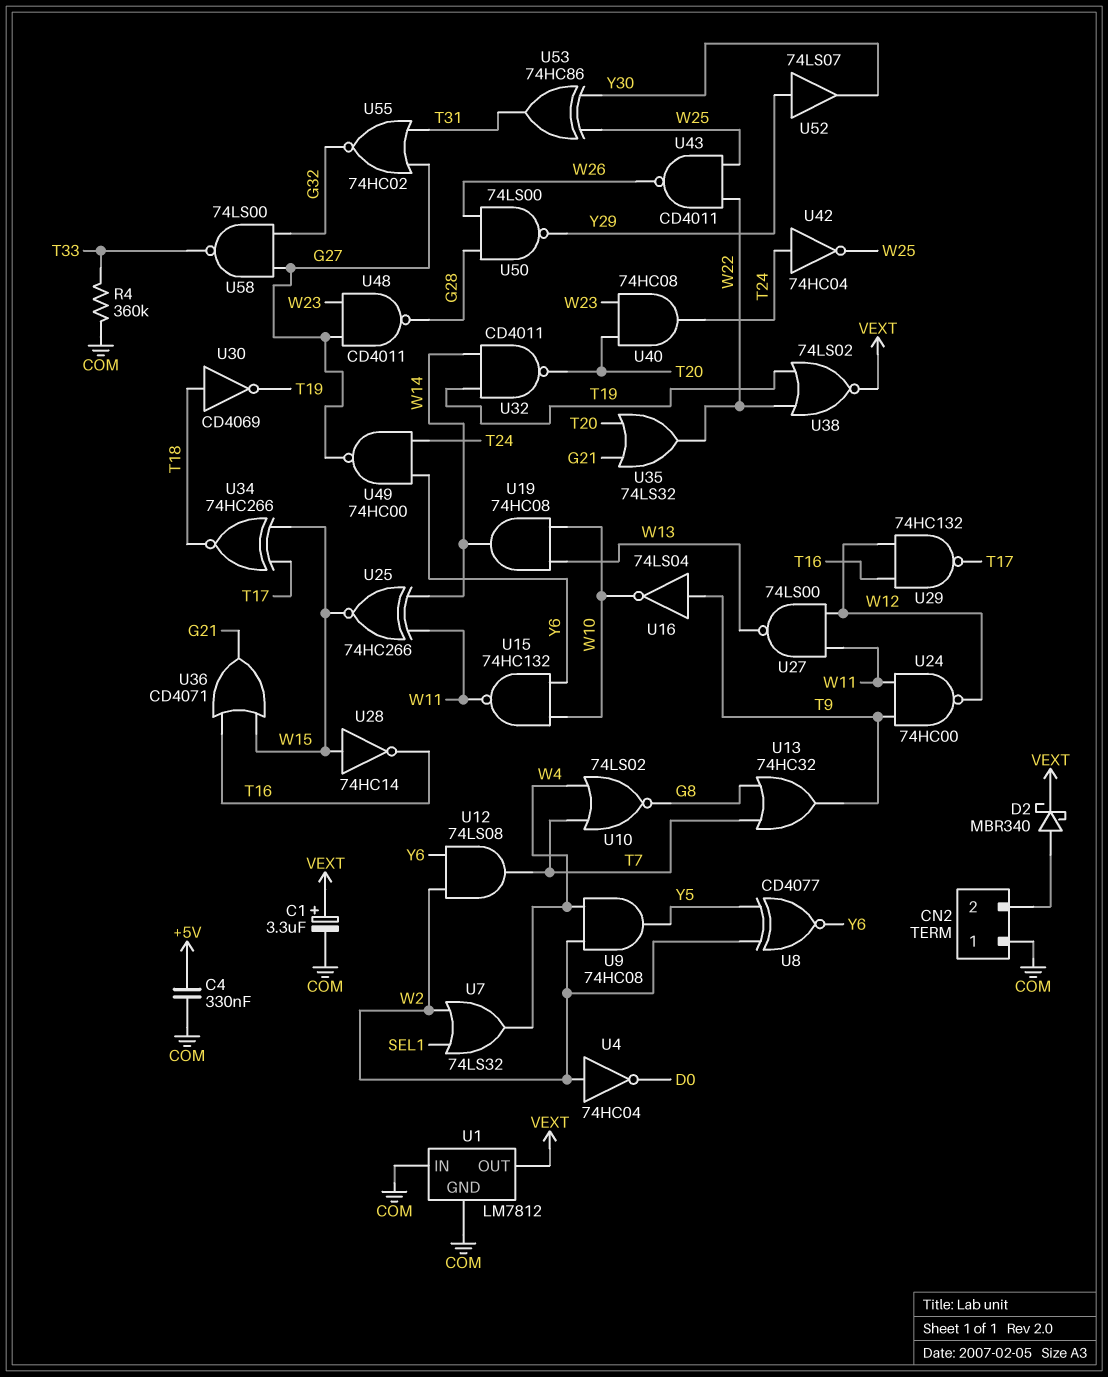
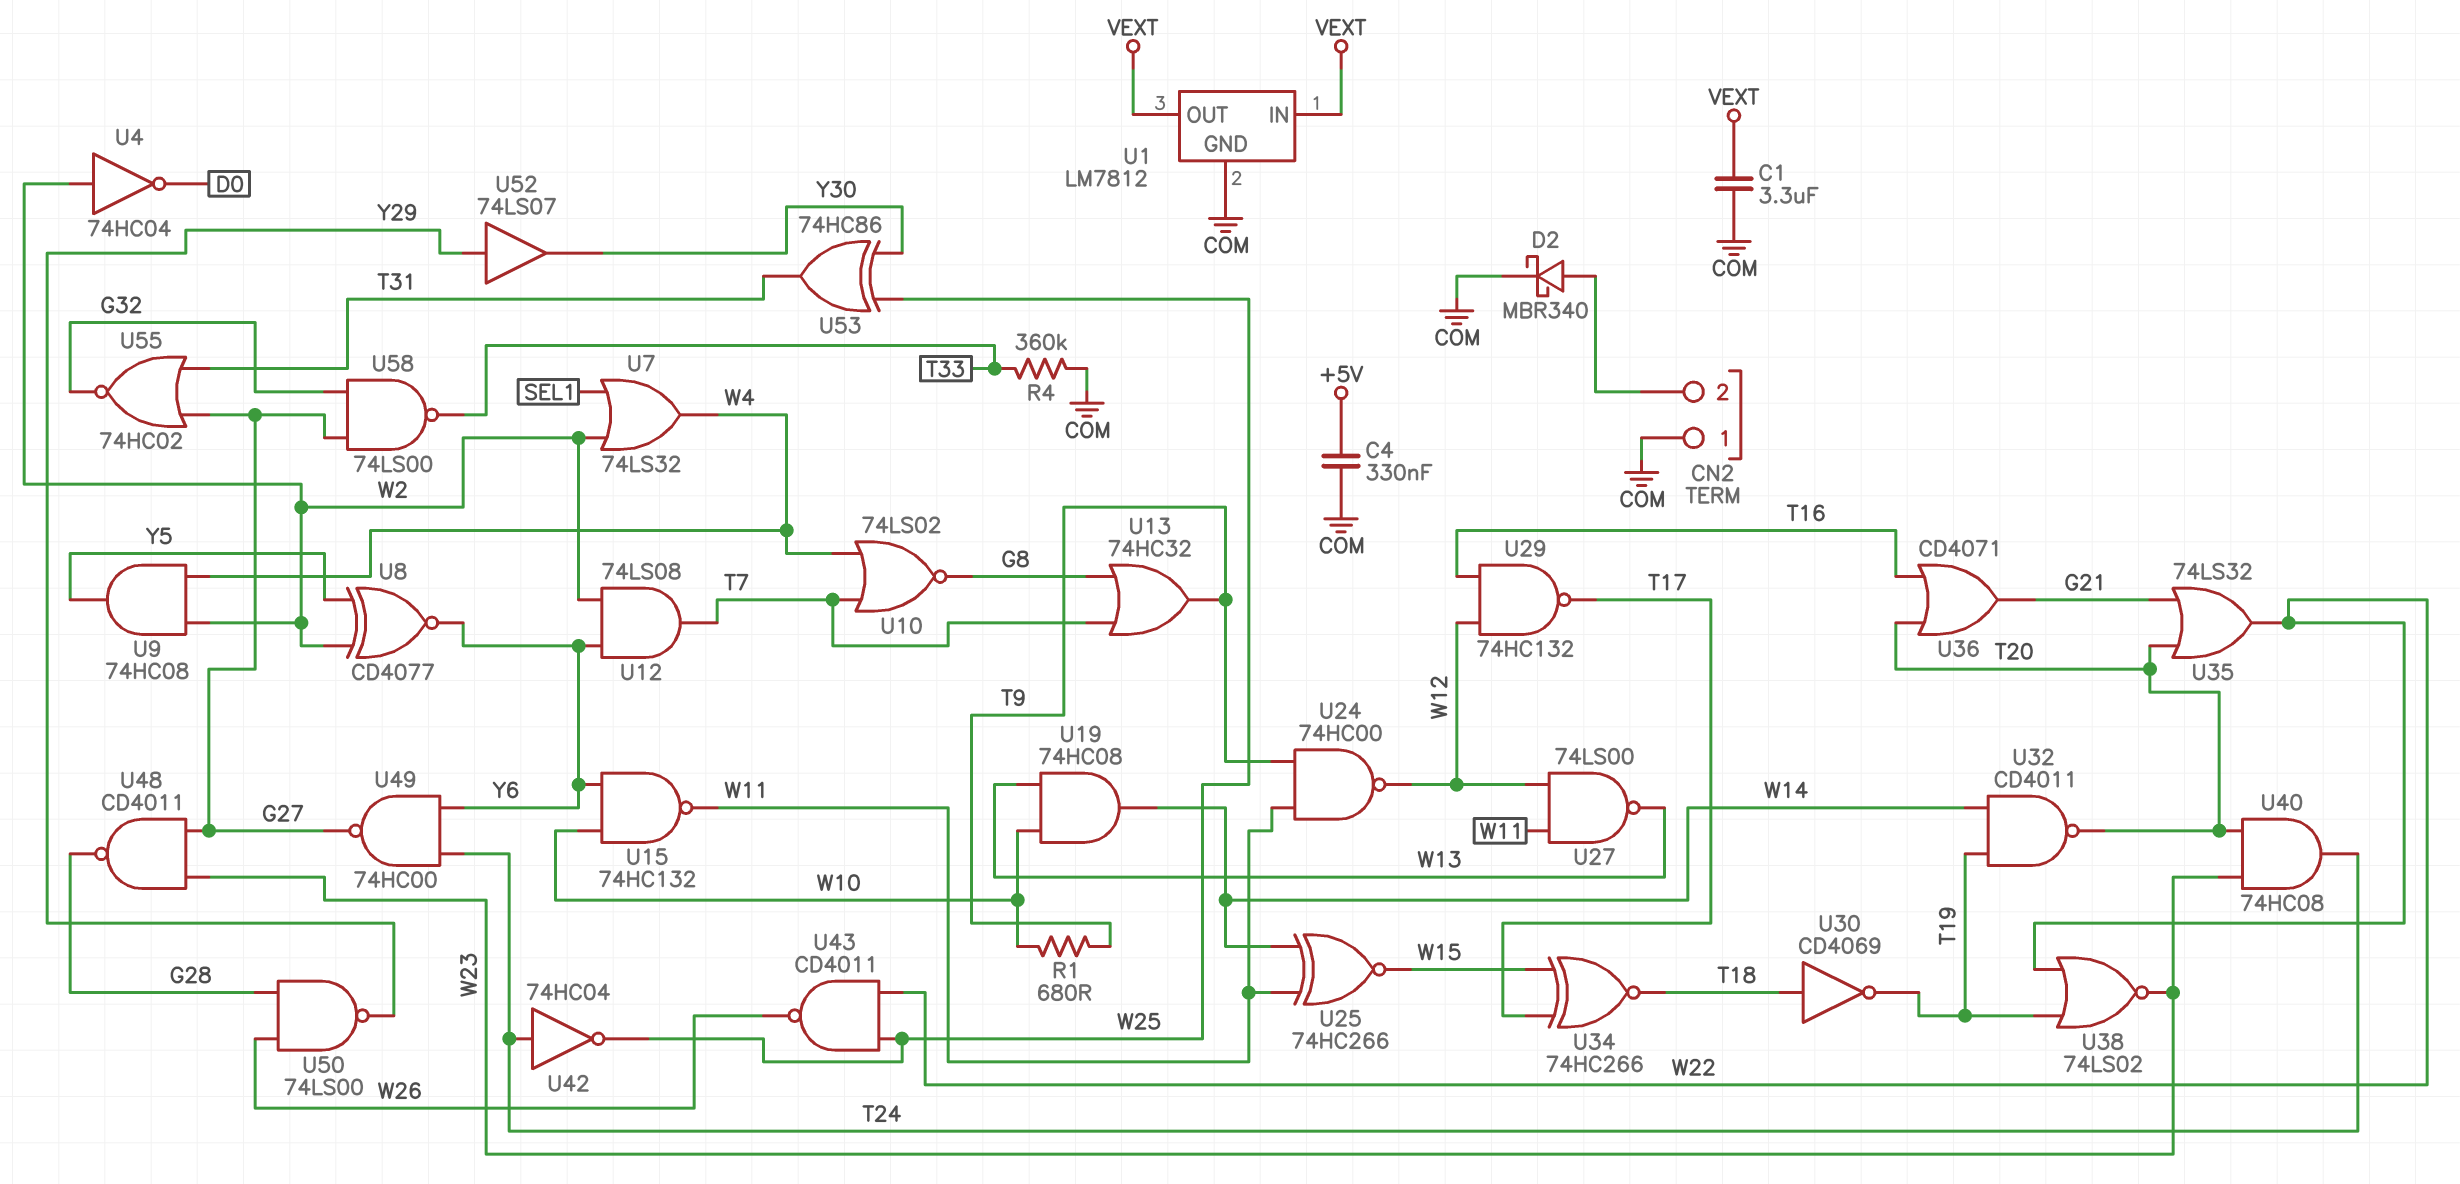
C1: 3.3uF (plus VEXT, minus COM) -> 3.3uF (COM, VEXT)
D2: schottky MBR340 (A CN2/2, K VEXT) -> schottky MBR340 (A CN2/2, K COM)
R1: none -> 680 (T9, W10)
U1 pin IN: COM -> VEXT
U16: NOT 74LS04 (in T9, out W10) -> none
U28: NOT 74HC14 (in W15, out T16) -> none
U36: OR CD4071 (in T16, in W15, out G21) -> OR CD4071 (in T16, in T20, out G21)
U38: NOR 74LS02 (in T19, in W22, out VEXT) -> NOR 74LS02 (in T19, in W22, out W23)

